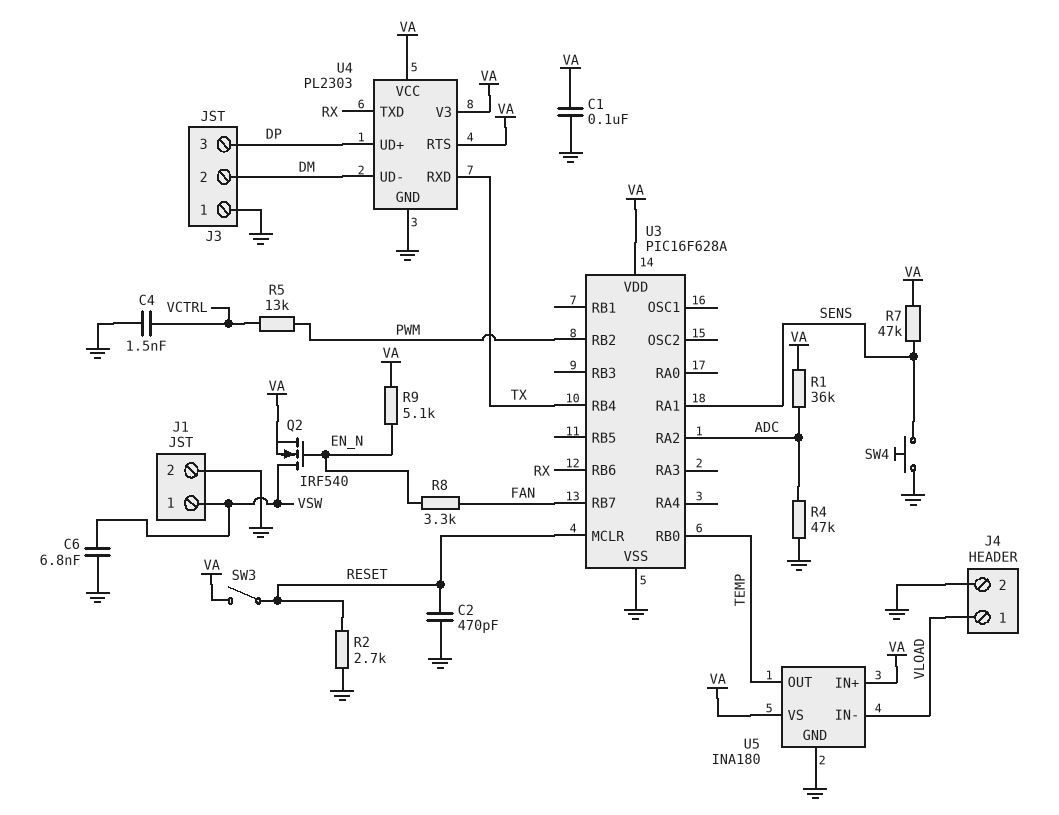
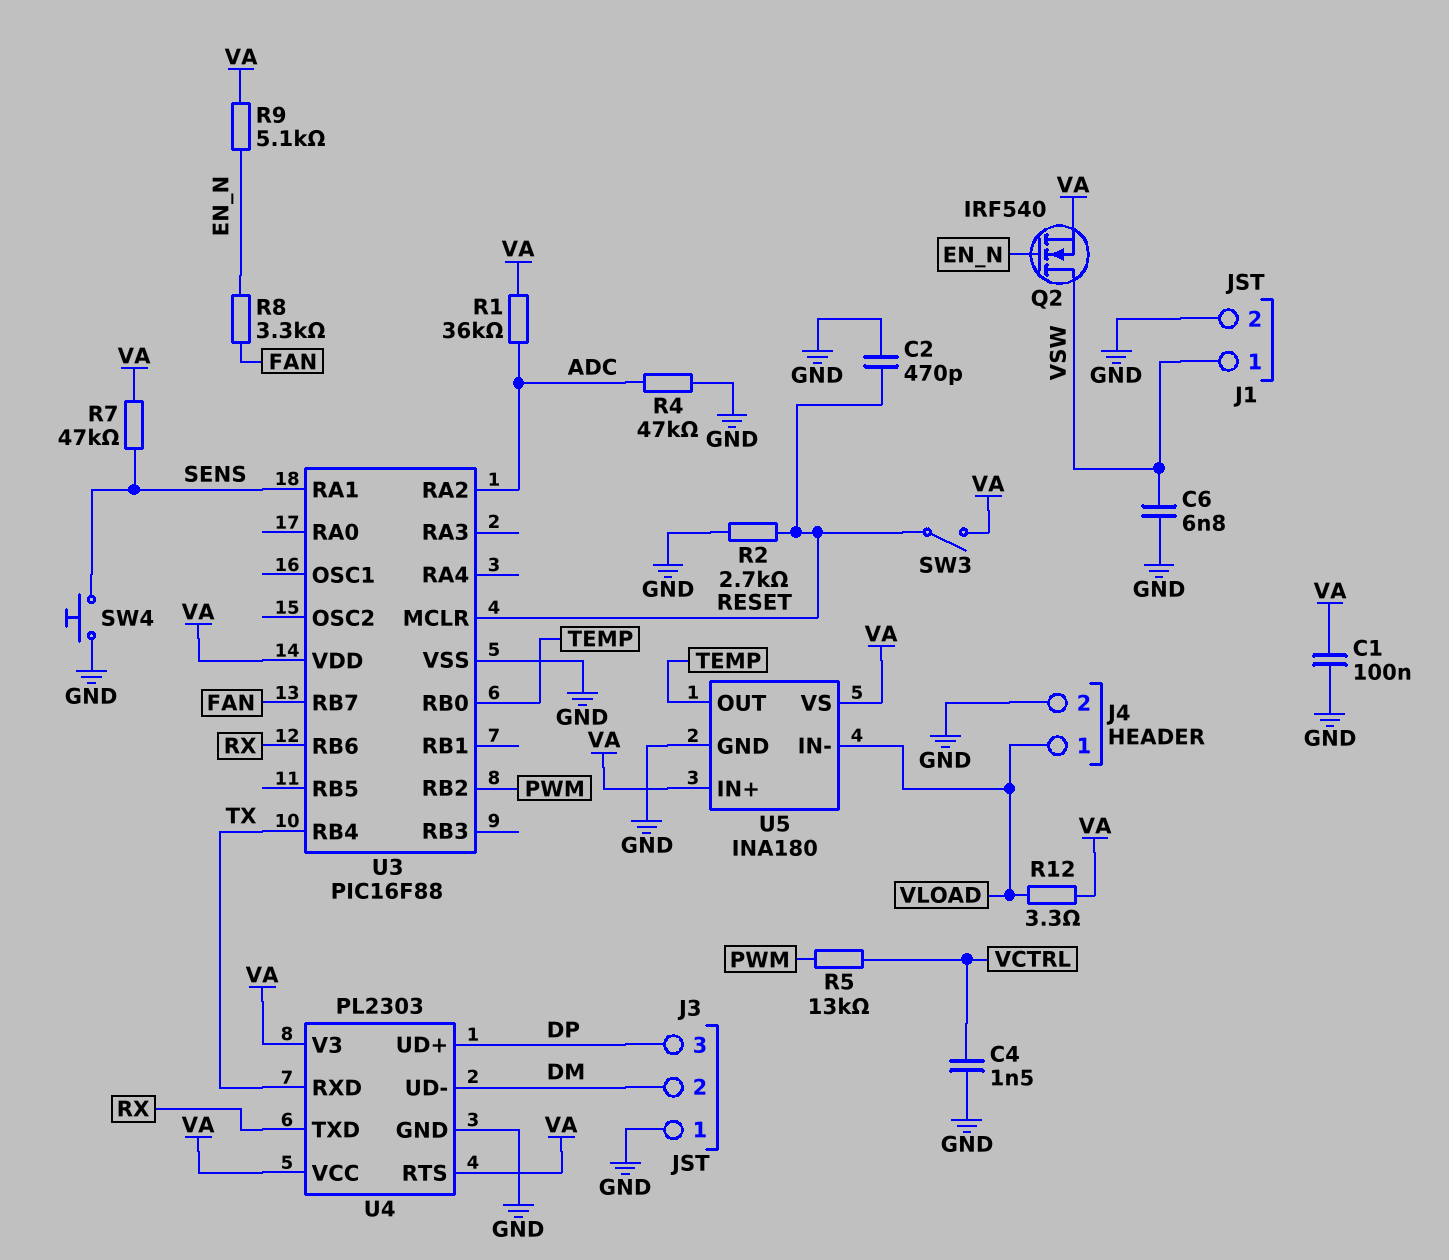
R12: none -> 3.3 (VA, VLOAD)
U3: PIC16F628A -> PIC16F88

